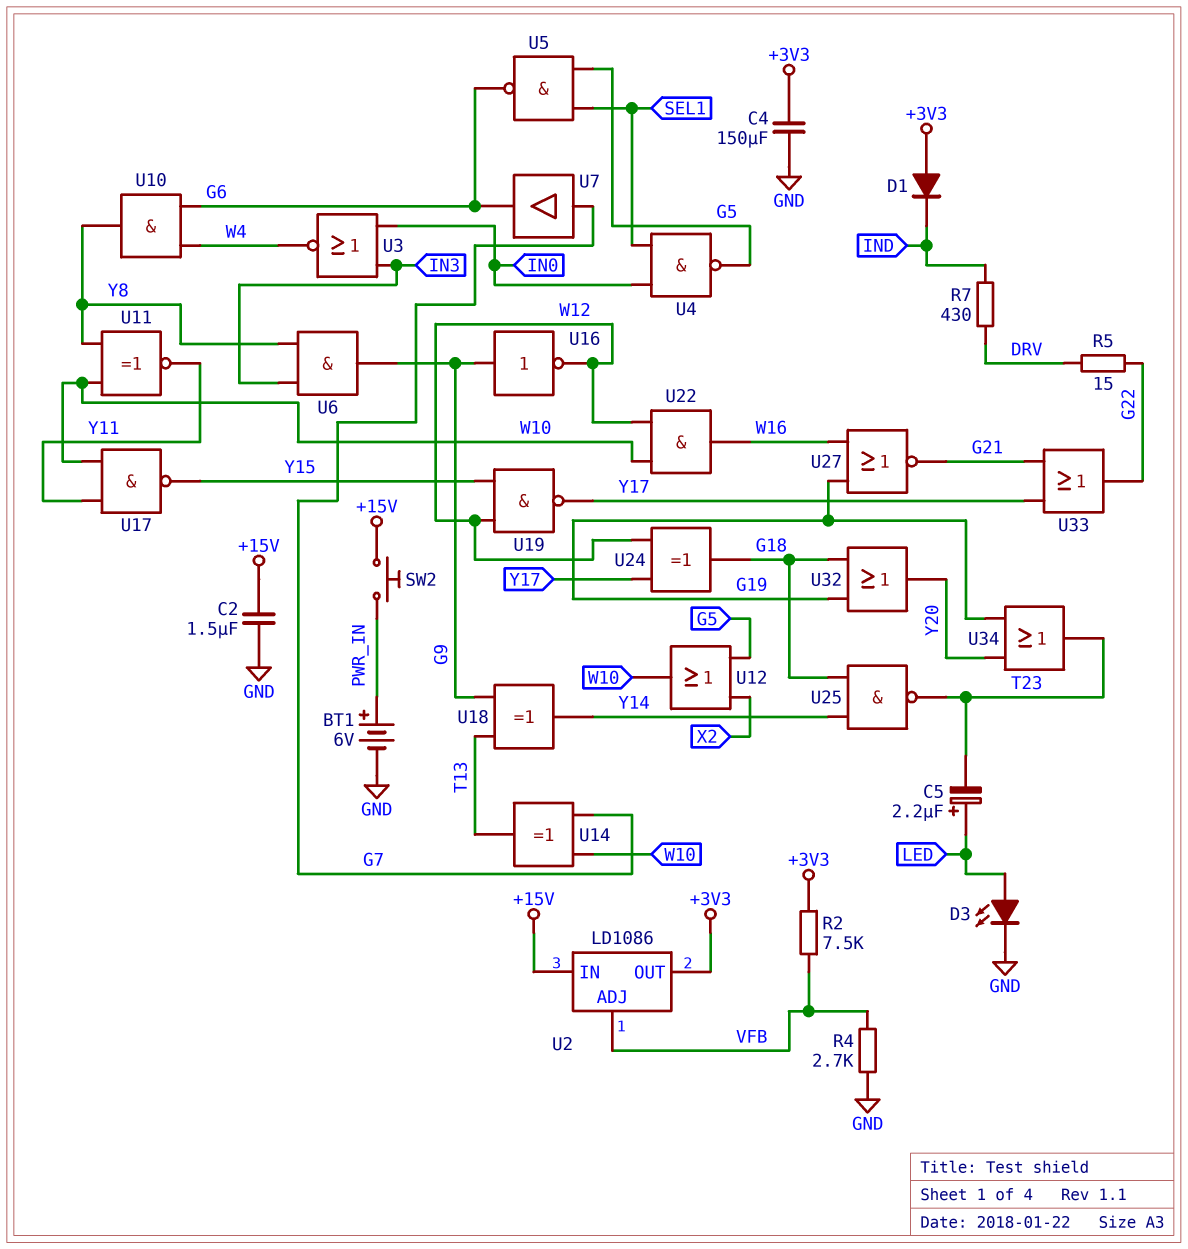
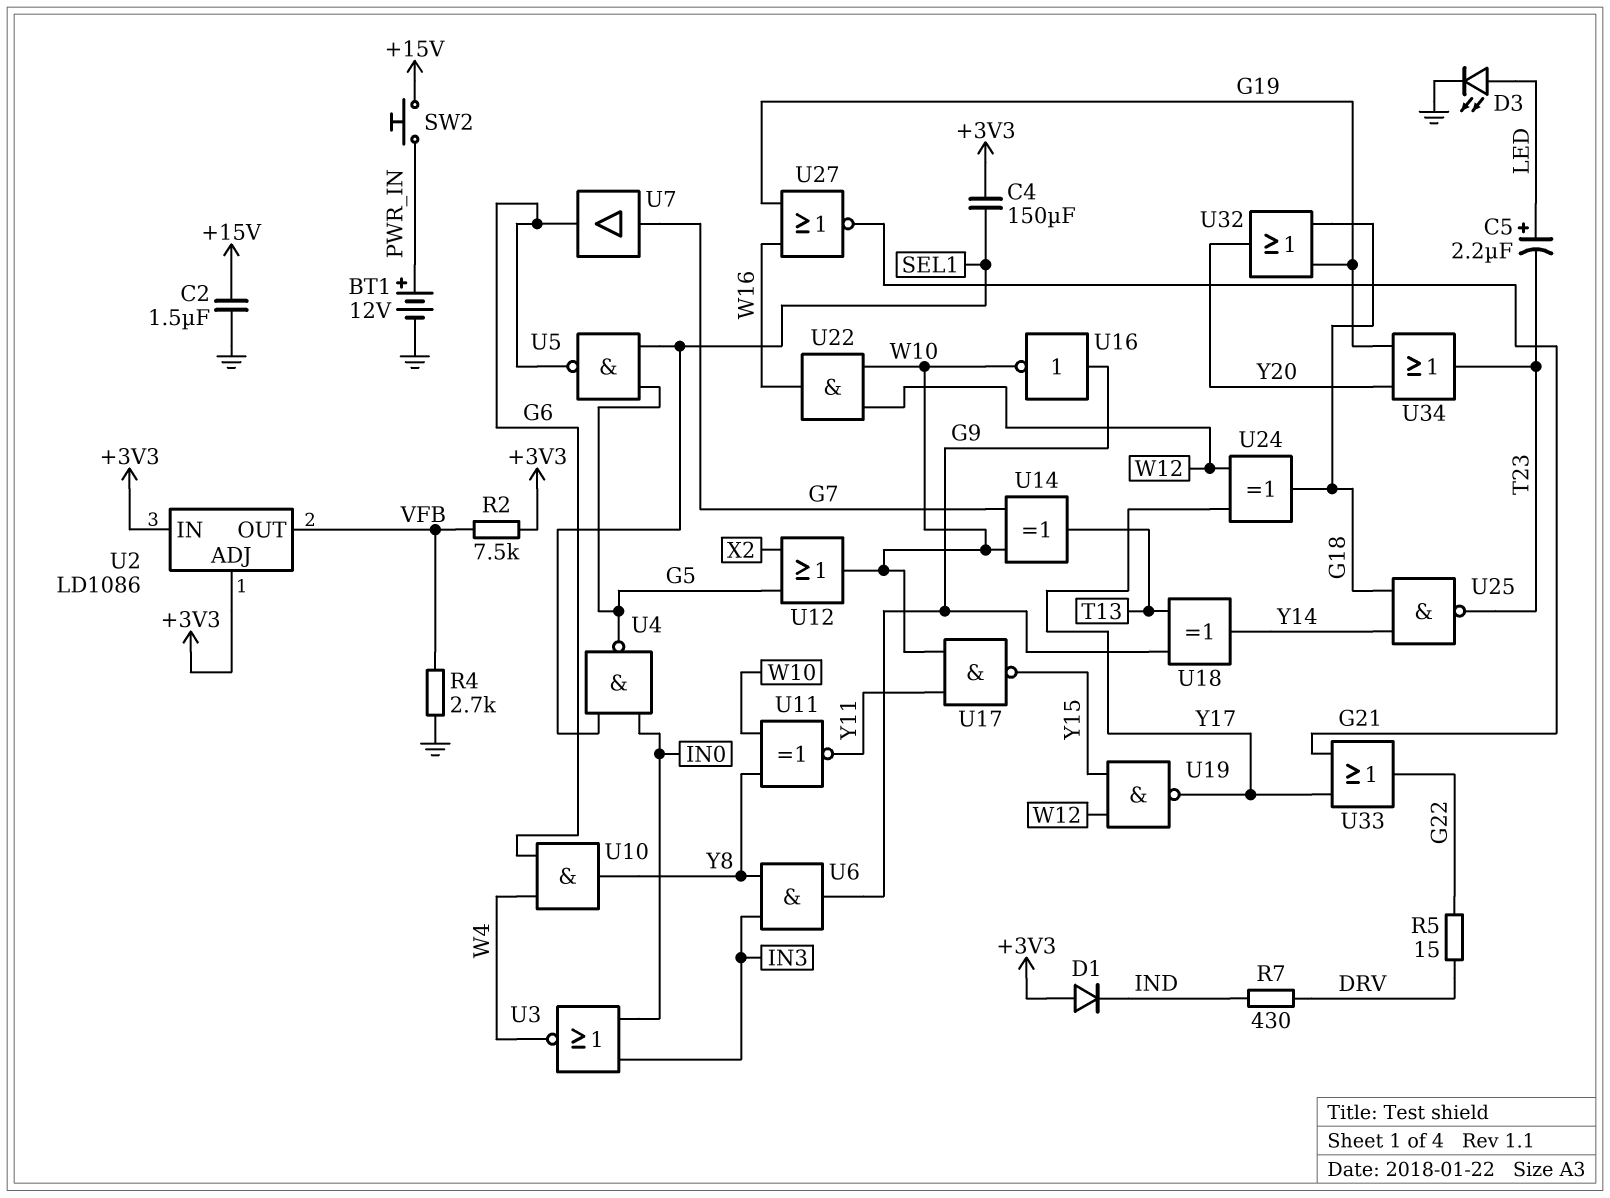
BT1: 6V (plus PWR_IN, minus GND) -> 12V (plus PWR_IN, minus GND)
C4: 150uF (+3V3, GND) -> 150uF (+3V3, SEL1)
U2 pin ADJ: VFB -> +3V3
U2 pin IN: +15V -> +3V3
U2 pin OUT: +3V3 -> VFB
U16: NOT (in G9, out W12) -> NOT (in G9, out W10)

